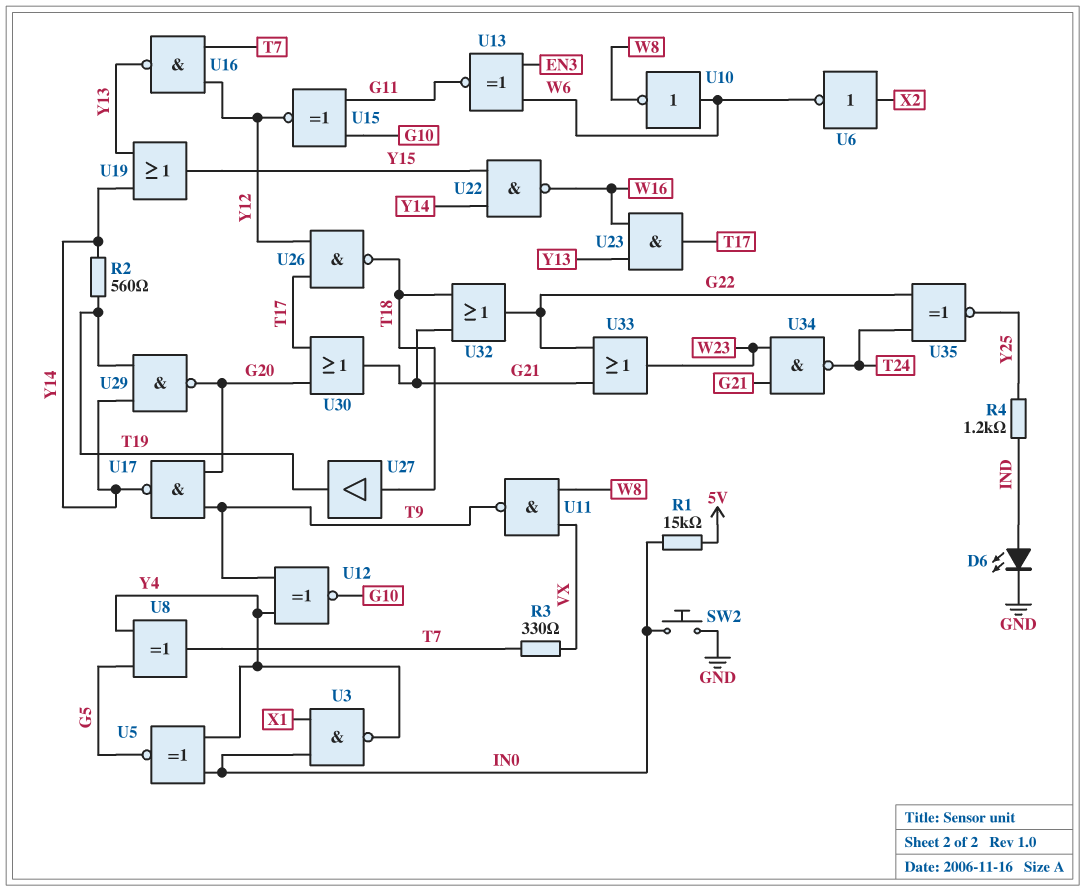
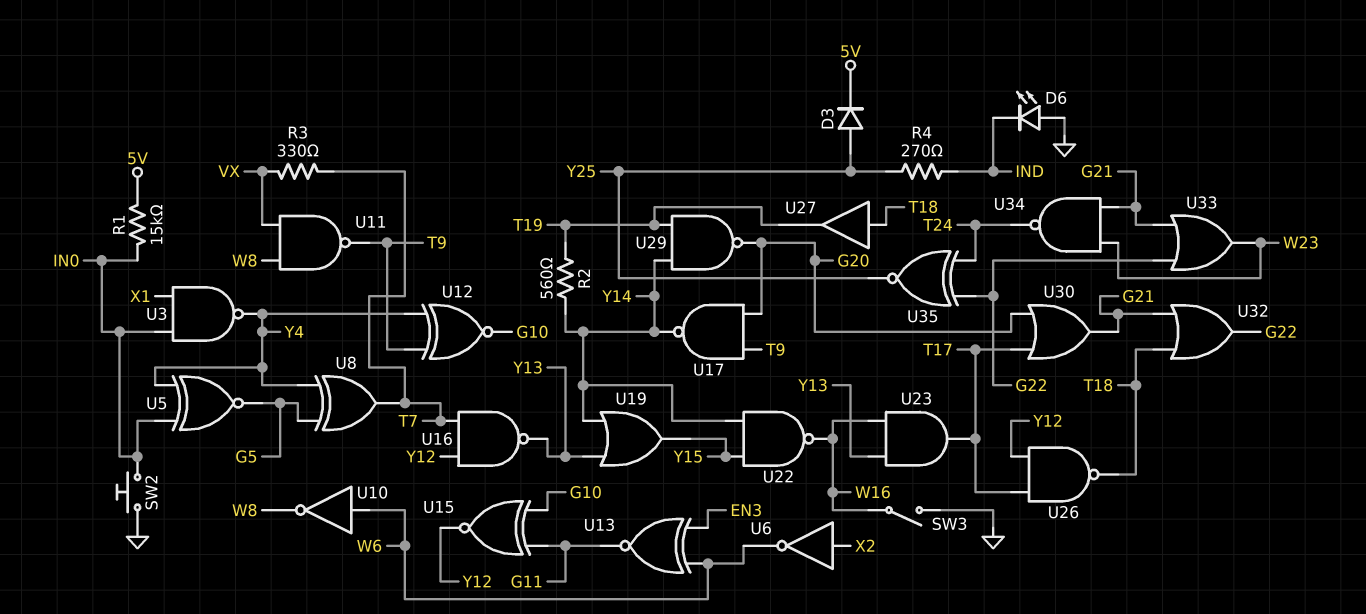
D3: none -> diode (A Y25, K 5V)
D6: LED (A IND, K GND) -> LED (A GND, K IND)
R4: 1.2k (IND, Y25) -> 270 (IND, Y25)
SW3: none -> switch (GND, W16)

